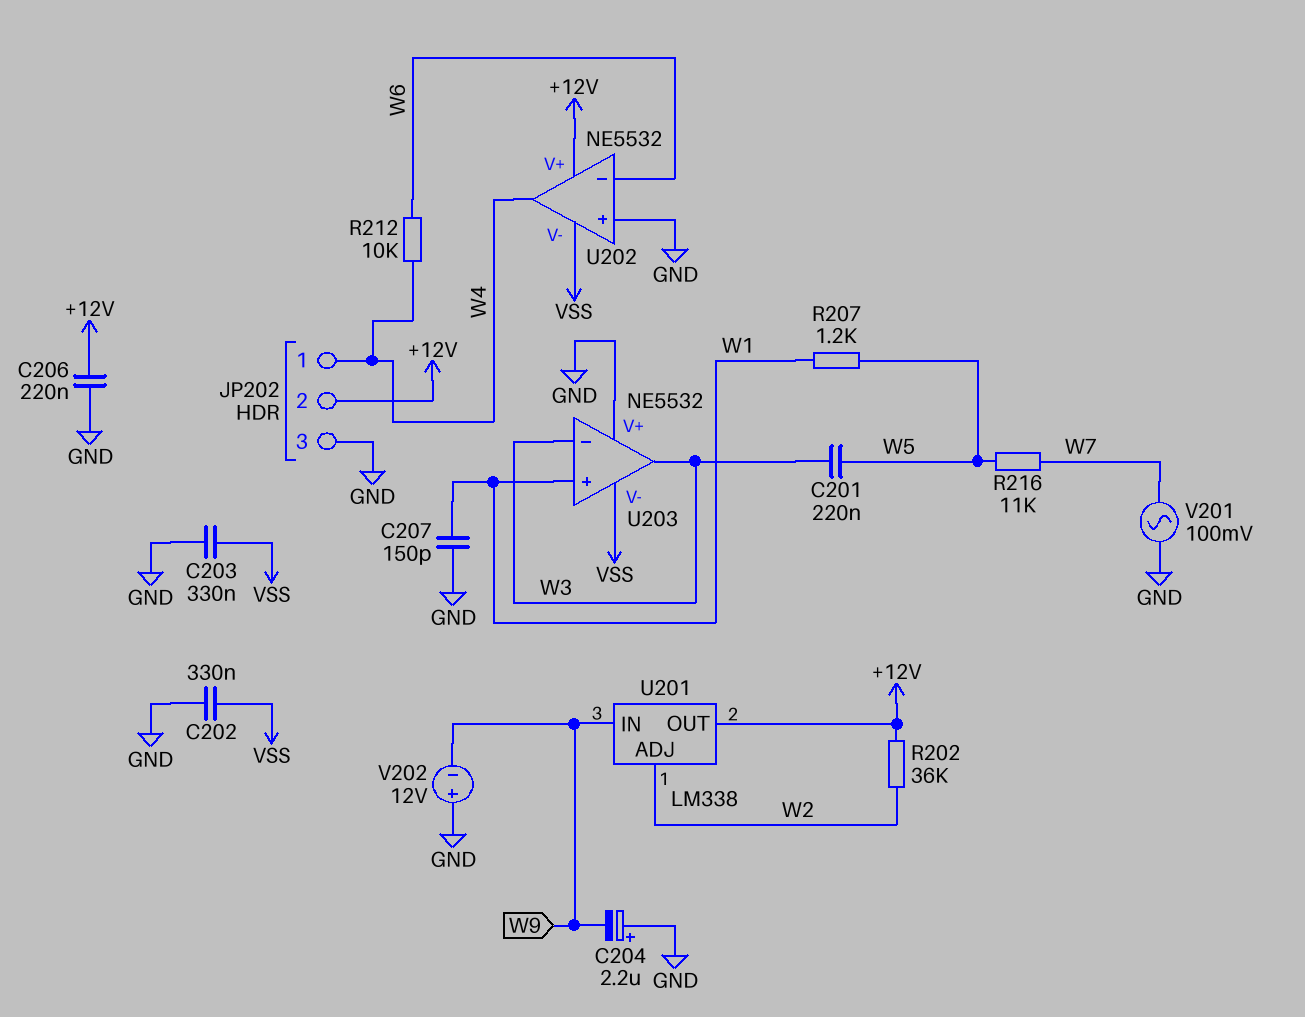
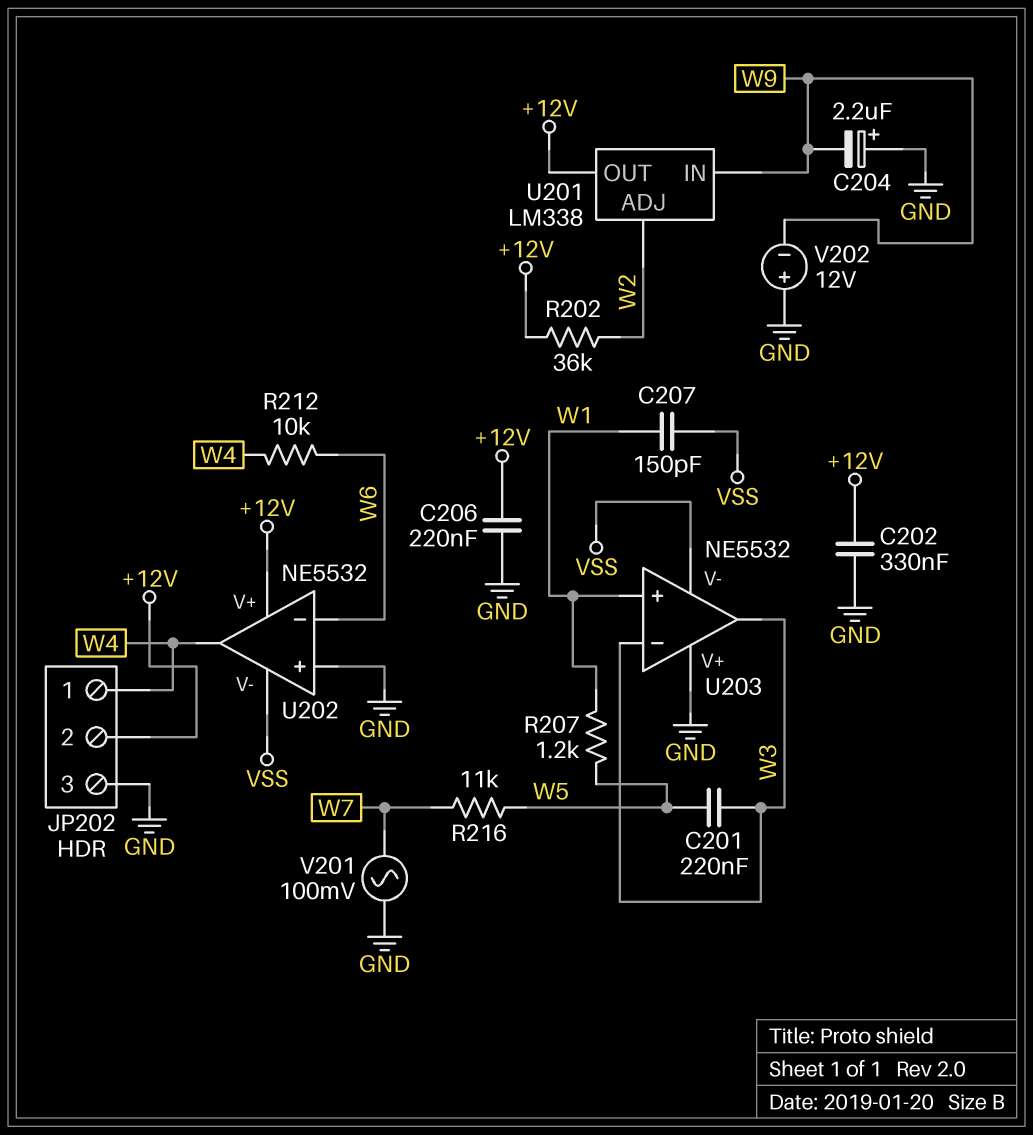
C202: 330nF (GND, VSS) -> 330nF (+12V, GND)
C203: 330nF (GND, VSS) -> none
C207: 150pF (GND, W1) -> 150pF (VSS, W1)

